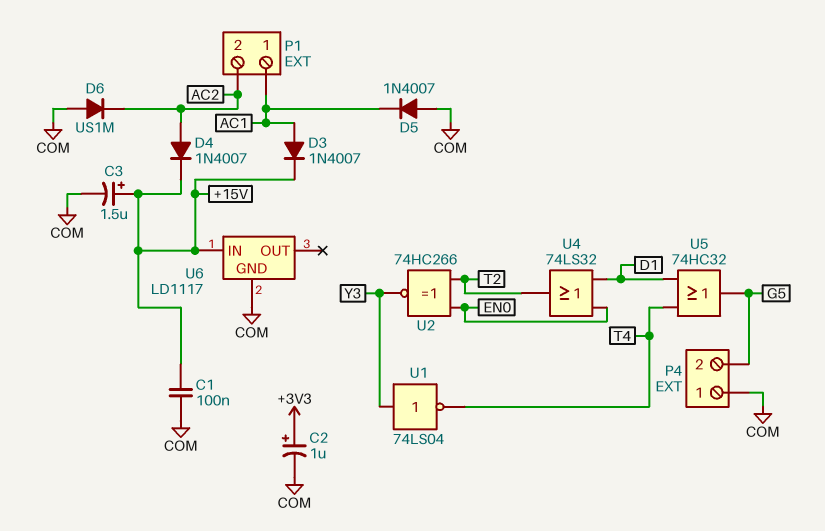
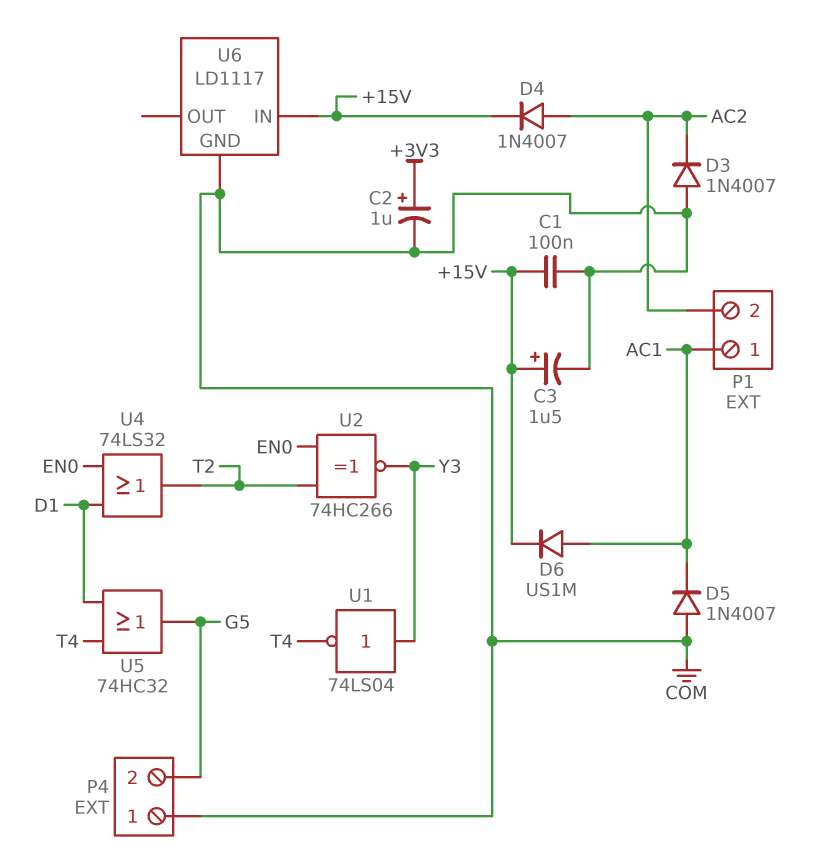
D3: diode 1N4007 (A AC1, K +15V) -> diode 1N4007 (A COM, K AC2)
D6: diode US1M (A COM, K AC2) -> diode US1M (A AC1, K +15V)

